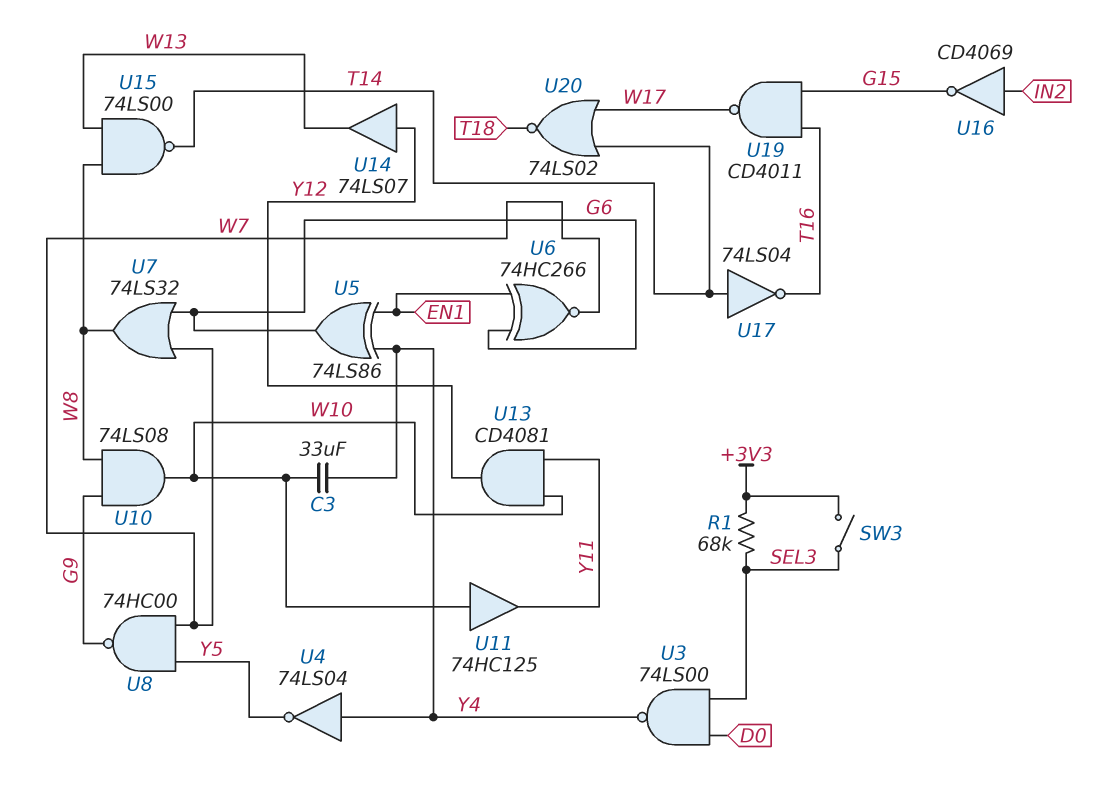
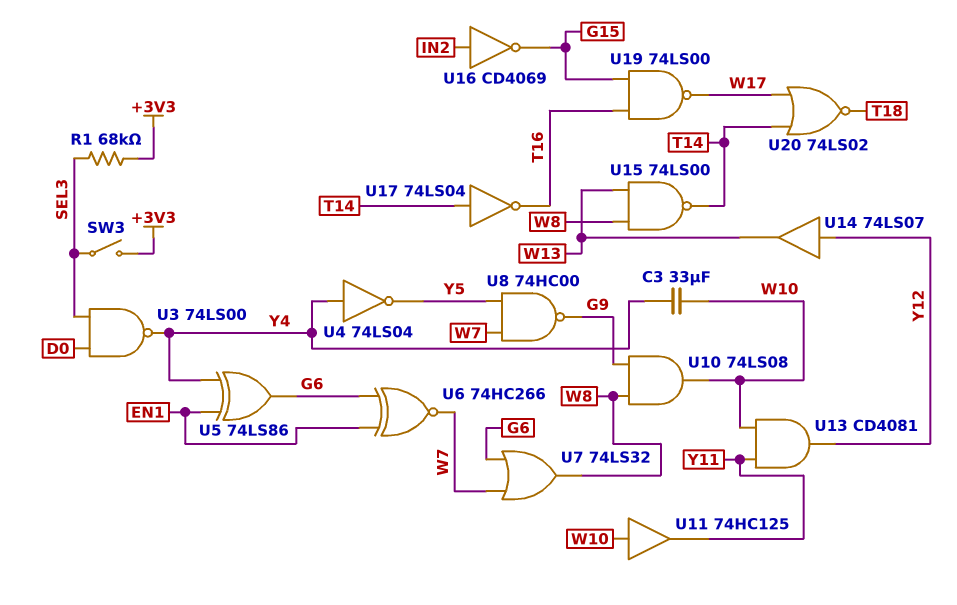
U19: NAND CD4011 (in G15, in T16, out W17) -> NAND 74LS00 (in G15, in T16, out W17)

